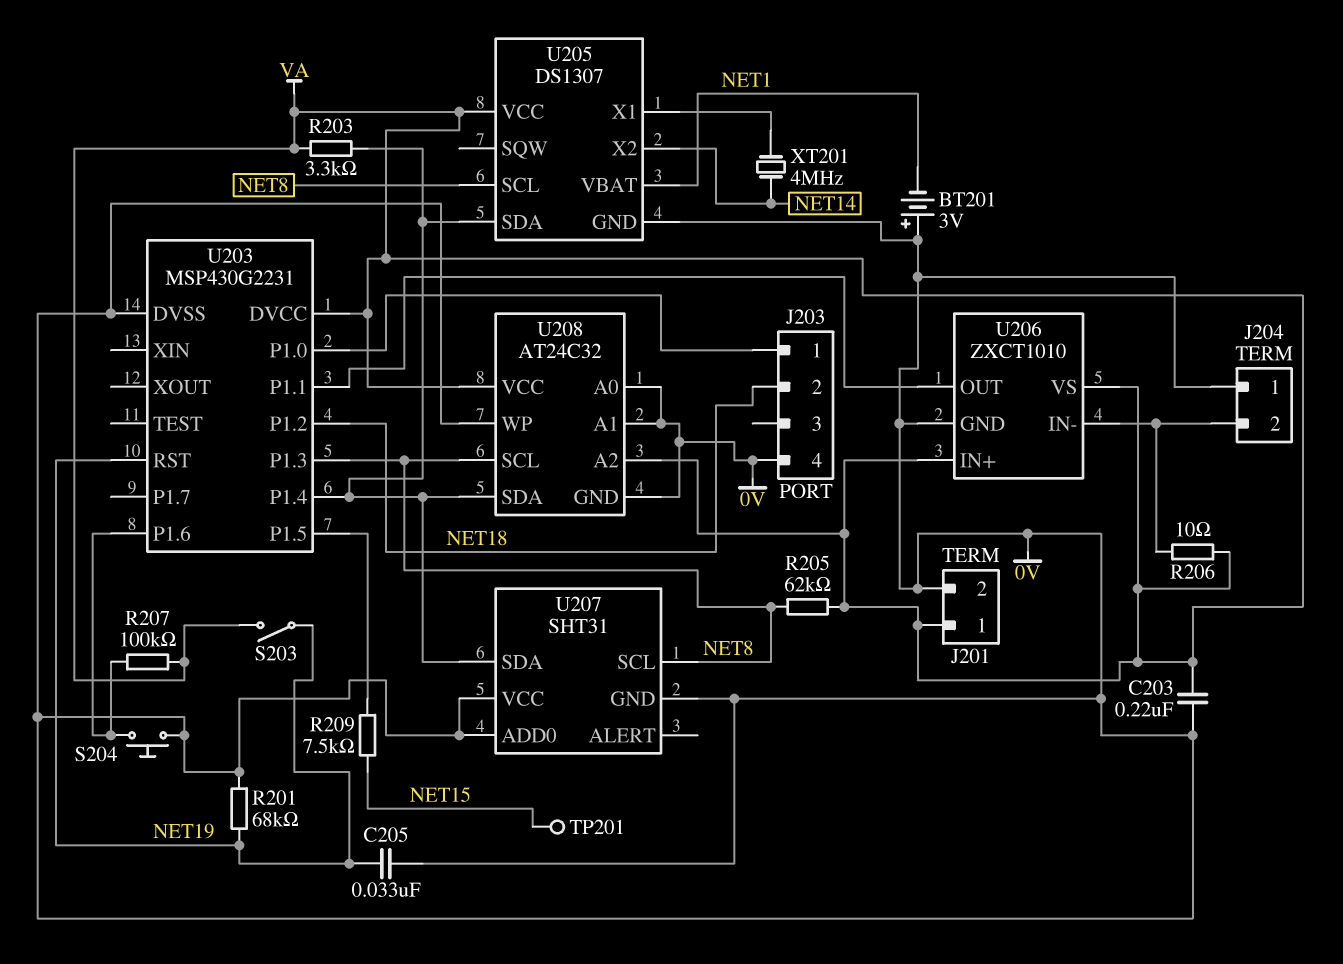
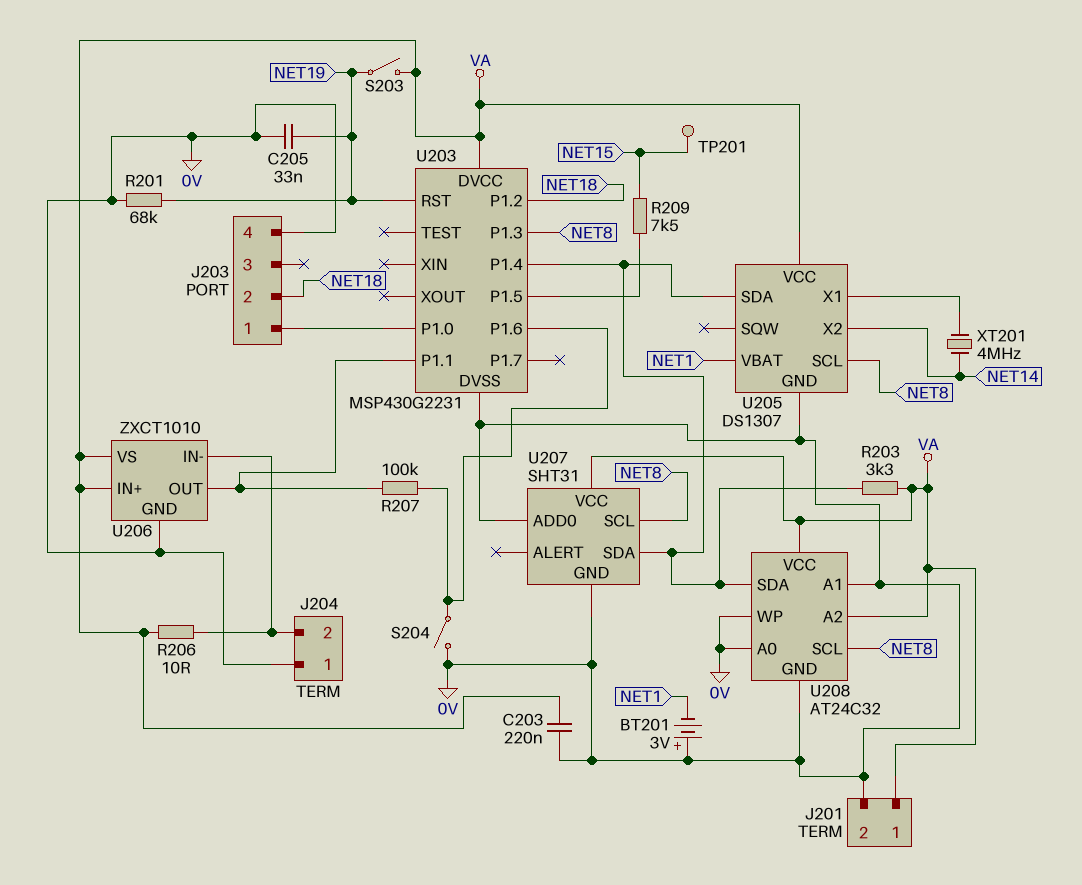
R205: 62k (NET8, VA) -> none
R207: 100k (U203/P1.6, VA) -> 100k (U203/P1.1, U203/P1.6)
S204: button (0V, U203/P1.6) -> switch (0V, U203/P1.6)
U207 pin VCC: 0V -> VA

